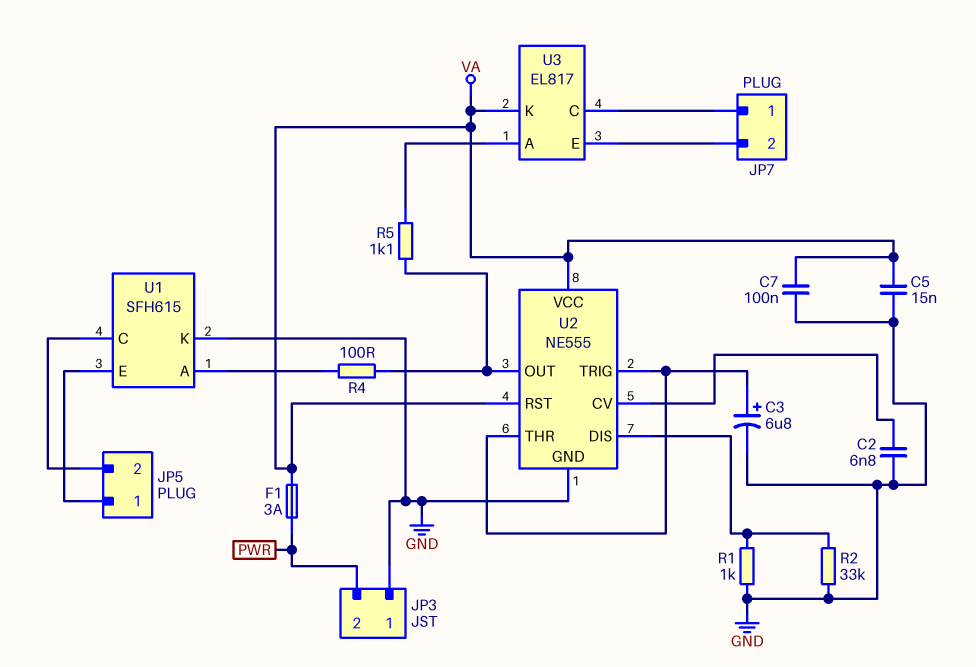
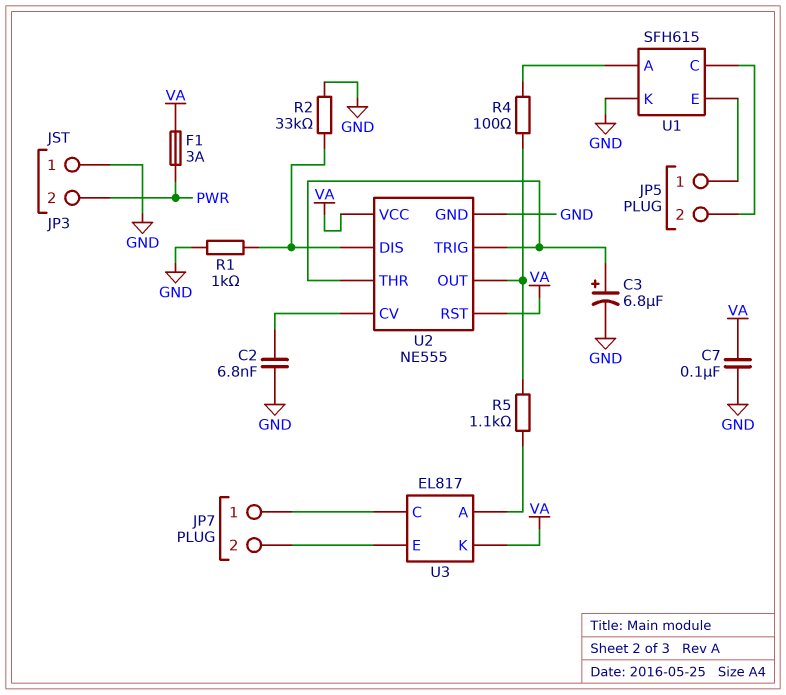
C5: 15nF (GND, VA) -> none

